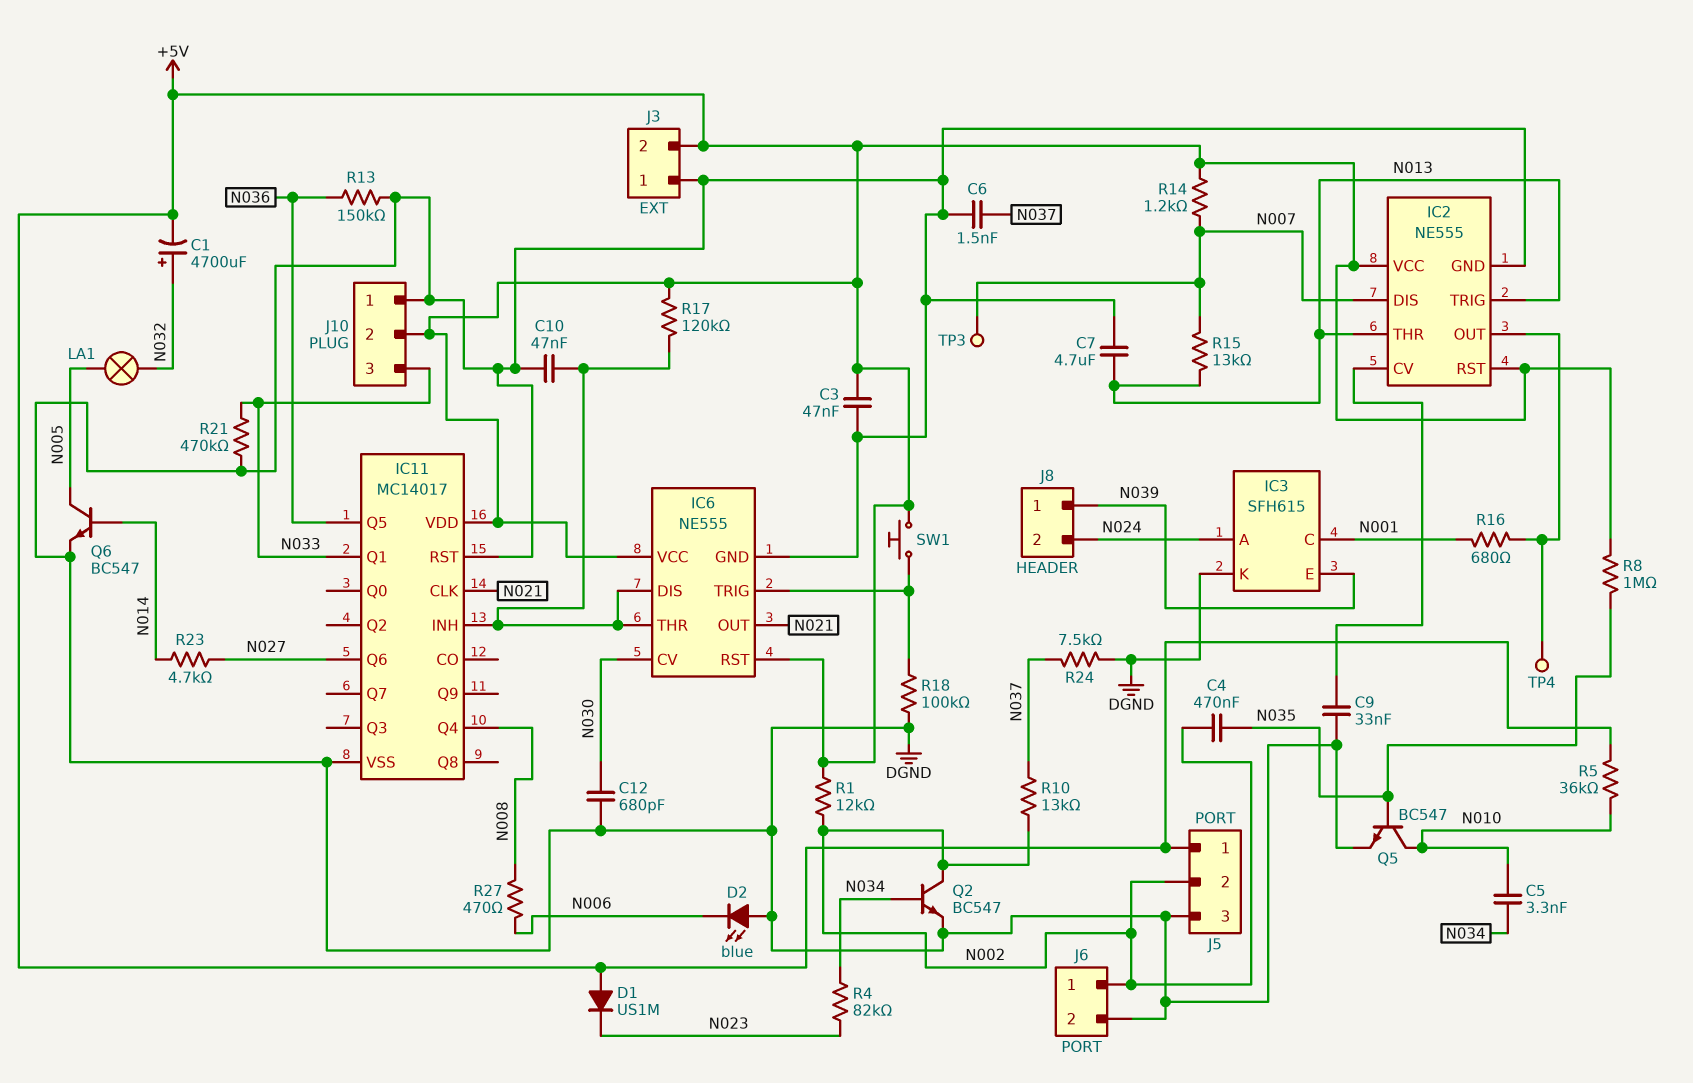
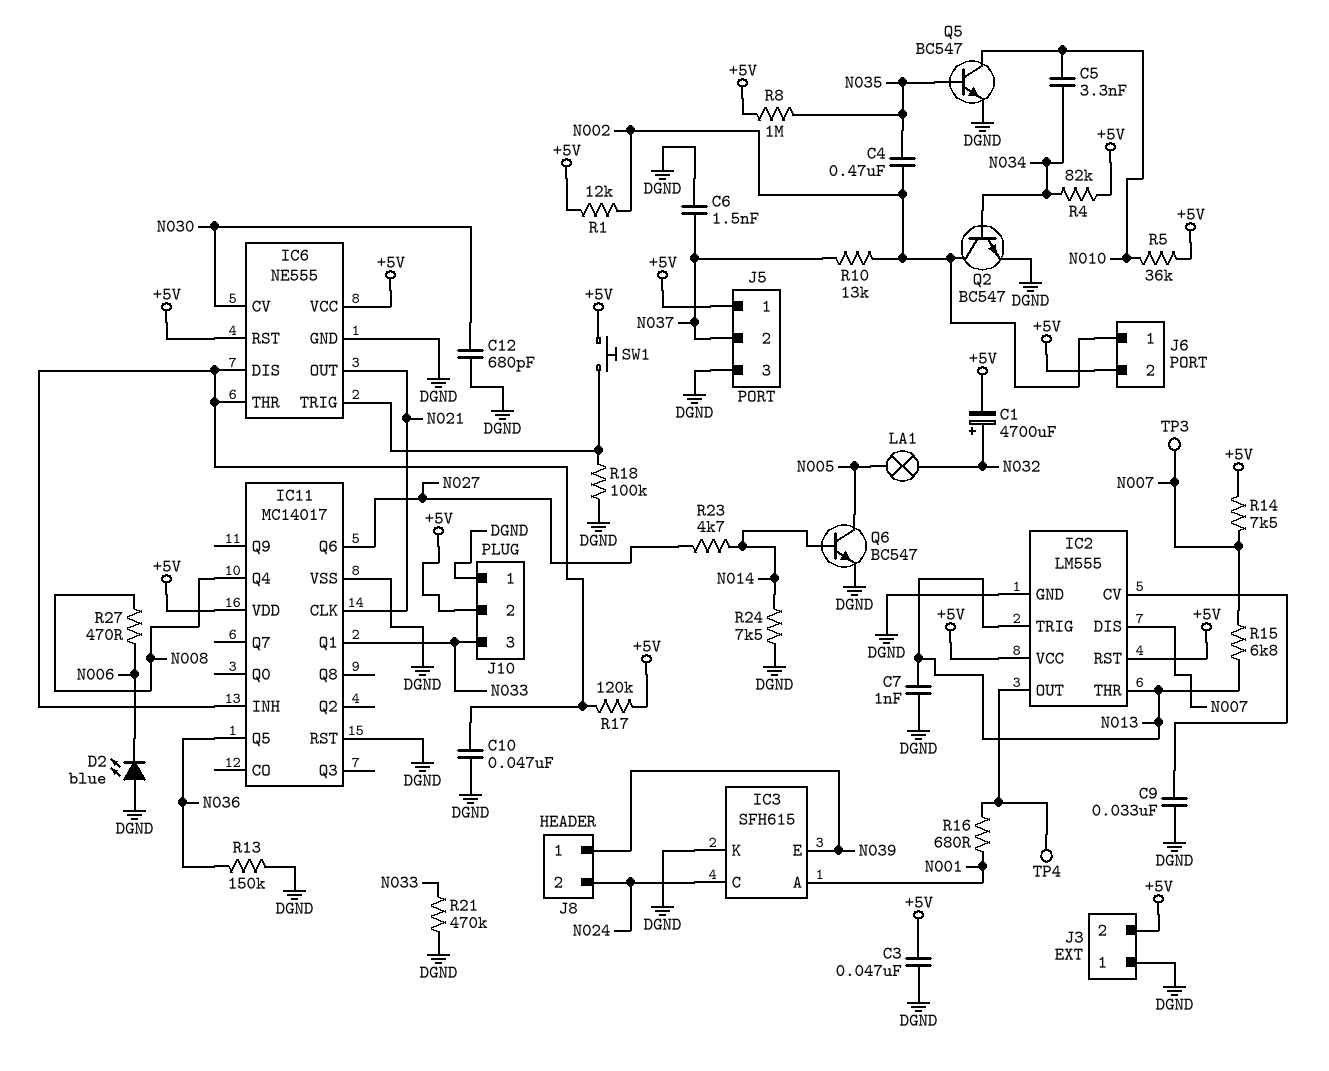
C7: 4.7uF (DGND, N013) -> 1nF (DGND, N013)
D1: diode US1M (A +5V, K N023) -> none
IC2: NE555 -> LM555
IC3 pin A: N024 -> N001
IC3 pin C: N001 -> N024
J5 pin 2: N002 -> N037
J6 pin 2: DGND -> +5V
R4: 82k (N023, N034) -> 82k (+5V, N034)
R14: 1.2k (+5V, N007) -> 7.5k (+5V, N007)
R15: 13k (N007, N013) -> 6.8k (N007, N013)
R24: 7.5k (DGND, N037) -> 7.5k (DGND, N014)

